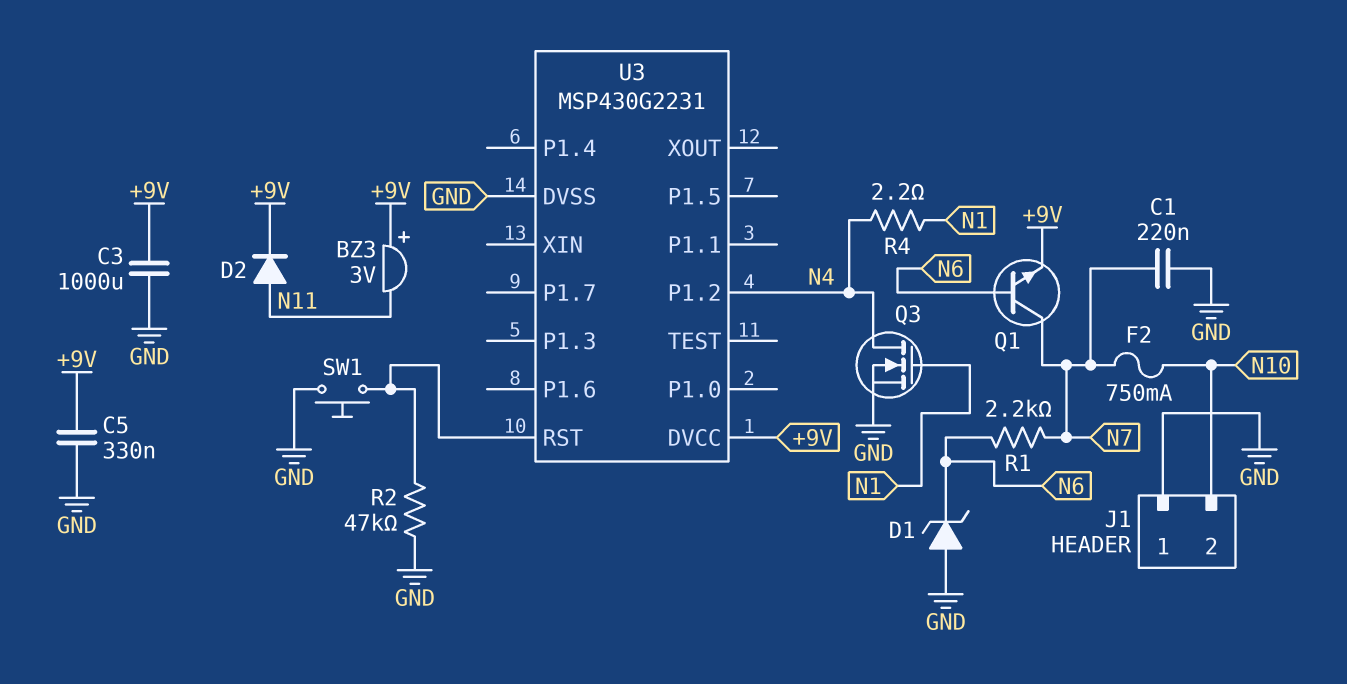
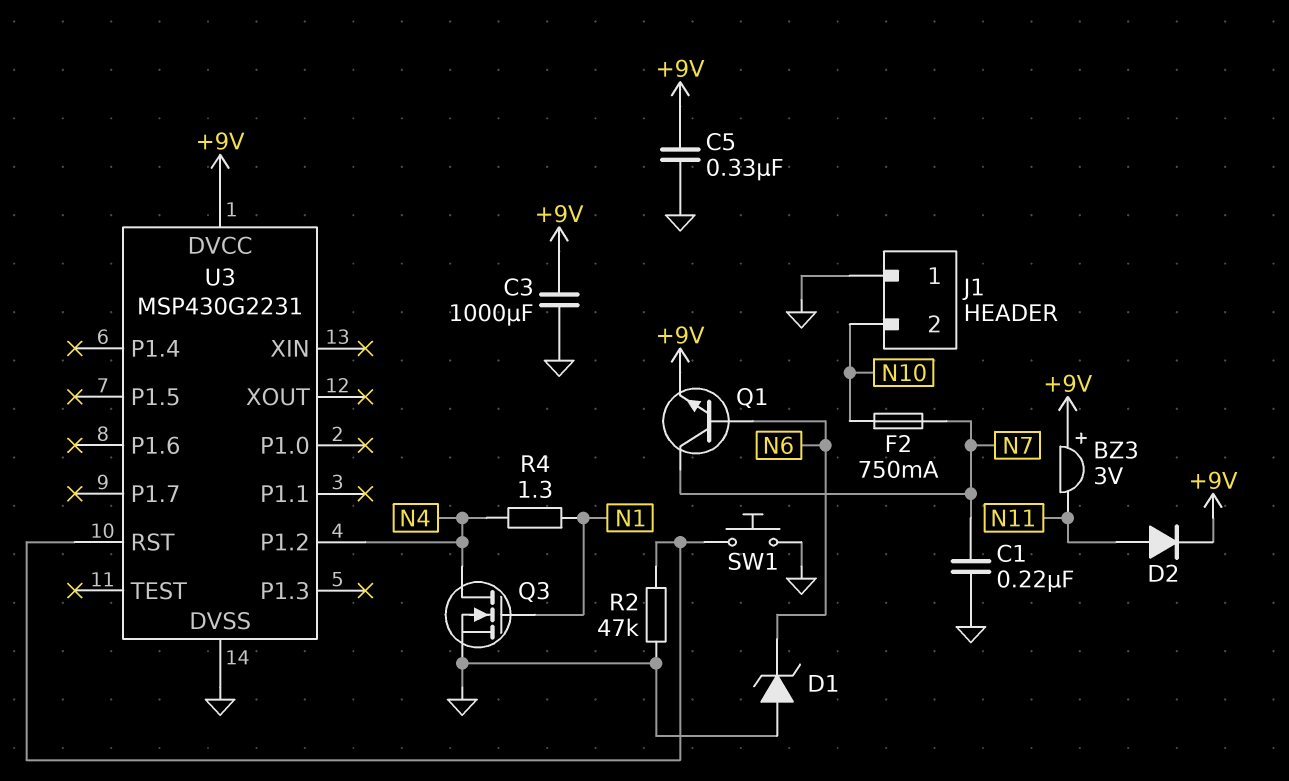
R1: 2.2k (N6, N7) -> none
R4: 2.2 (N1, N4) -> 1.3 (N1, N4)

